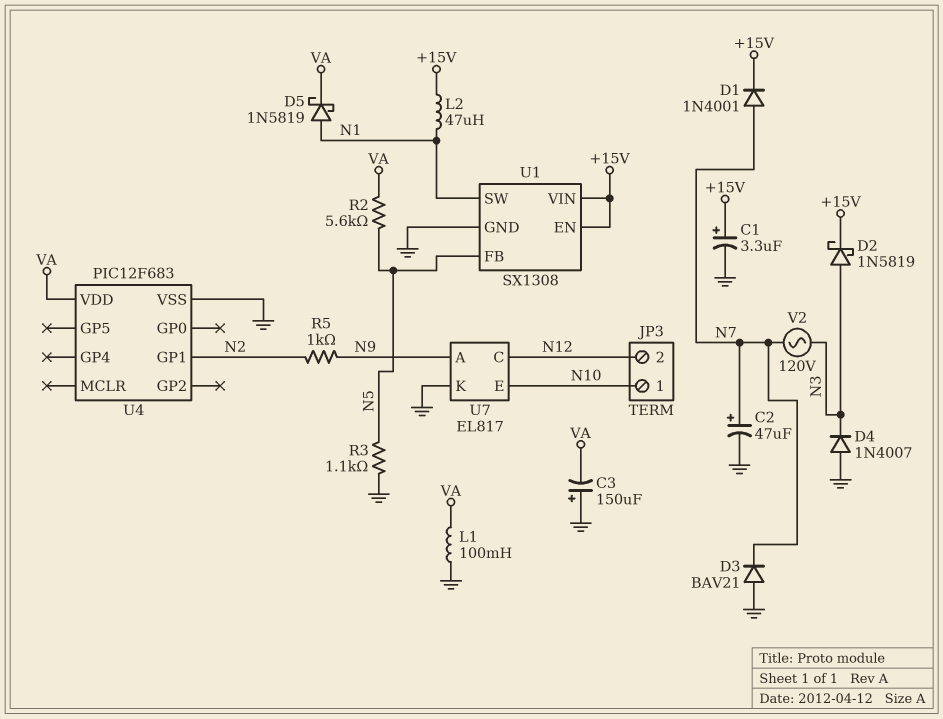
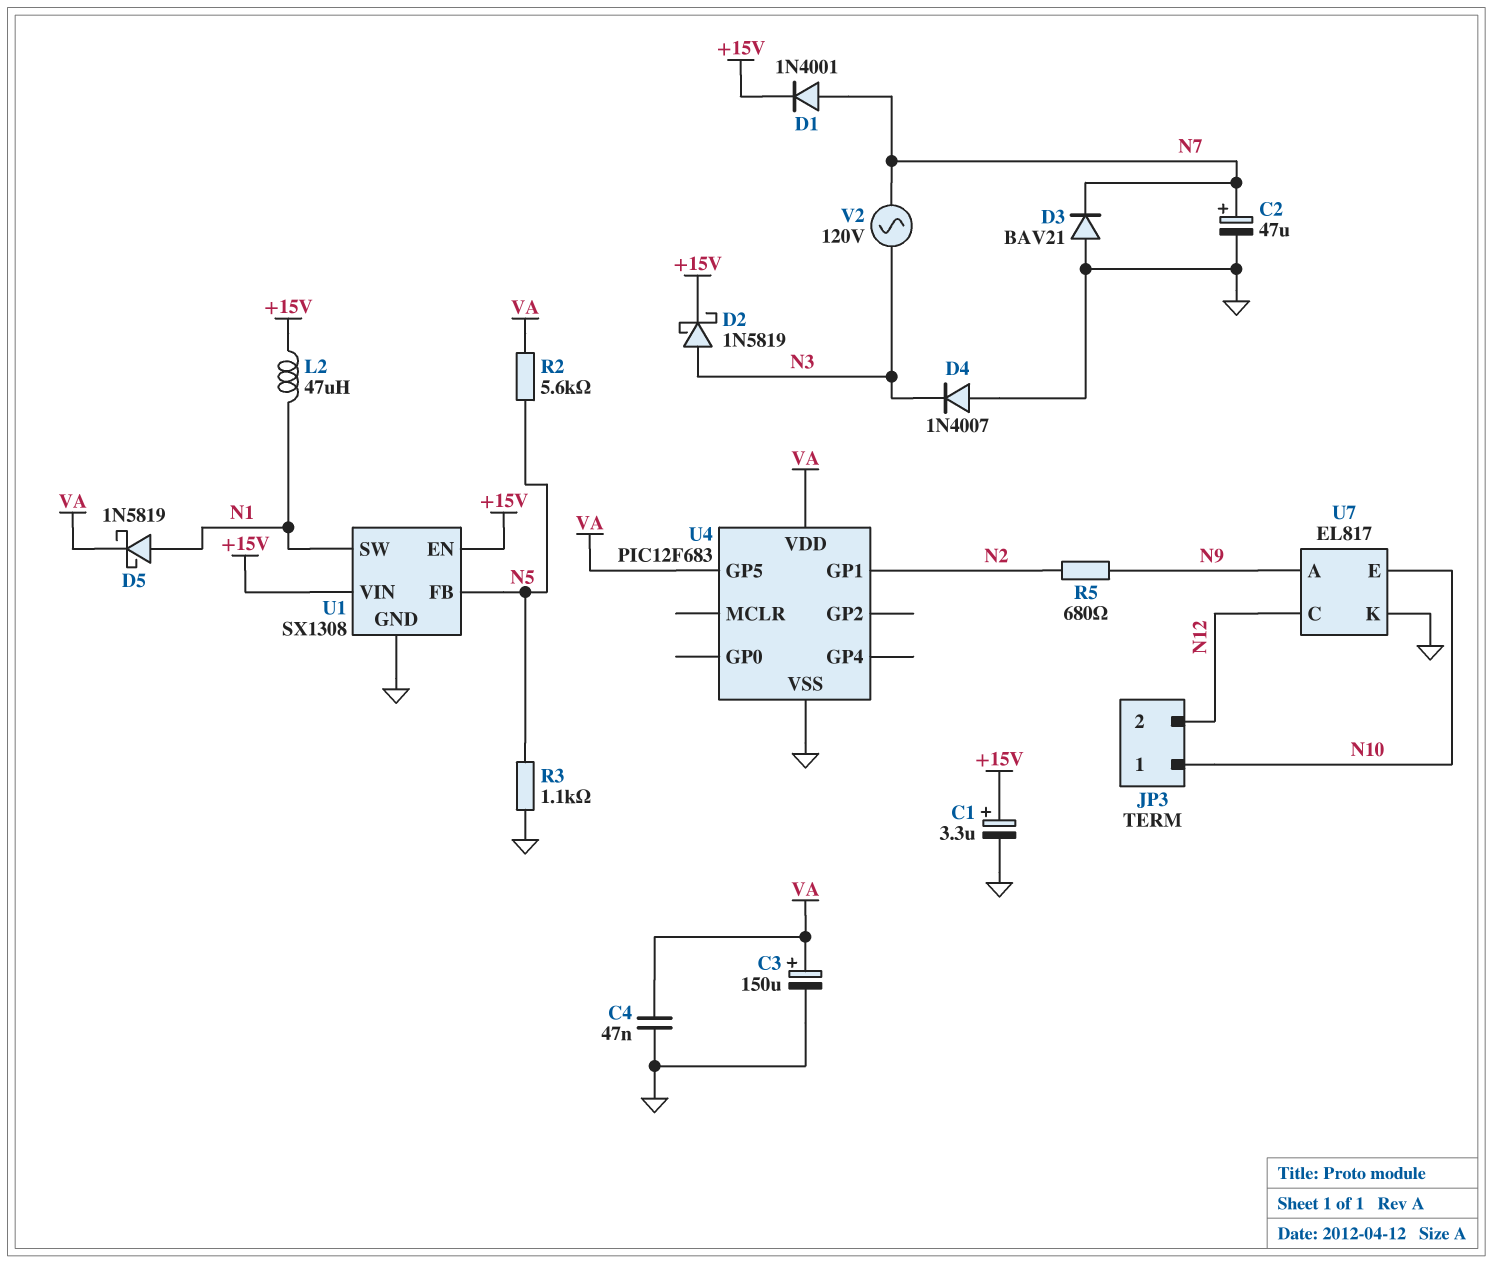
C3: 150uF (plus GND, minus VA) -> 150uF (plus VA, minus GND)
C4: none -> 47nF (GND, VA)
L1: 100mH (GND, VA) -> none
R5: 1k (N2, N9) -> 680 (N2, N9)
U4 pin GP5: none -> VA

